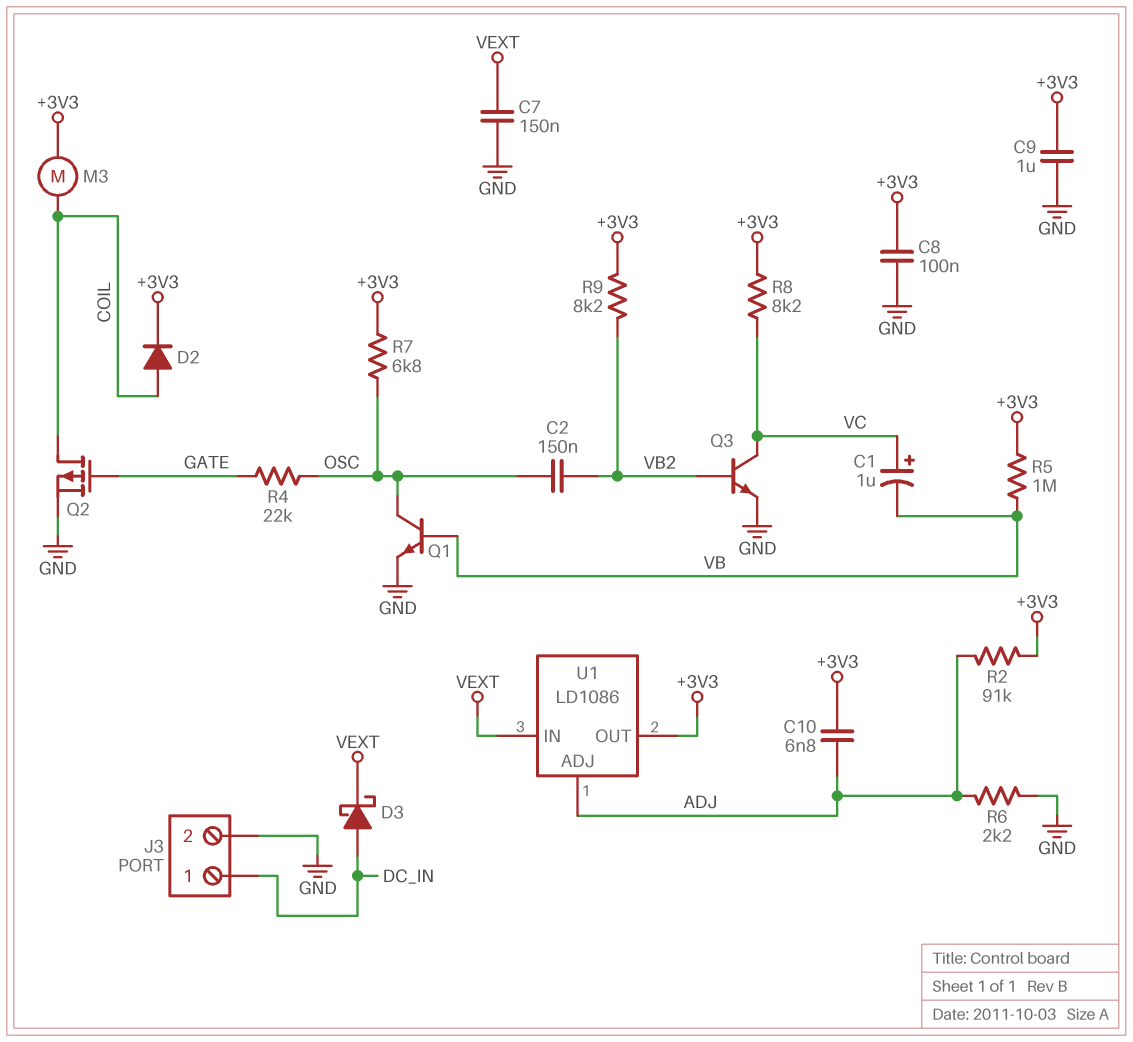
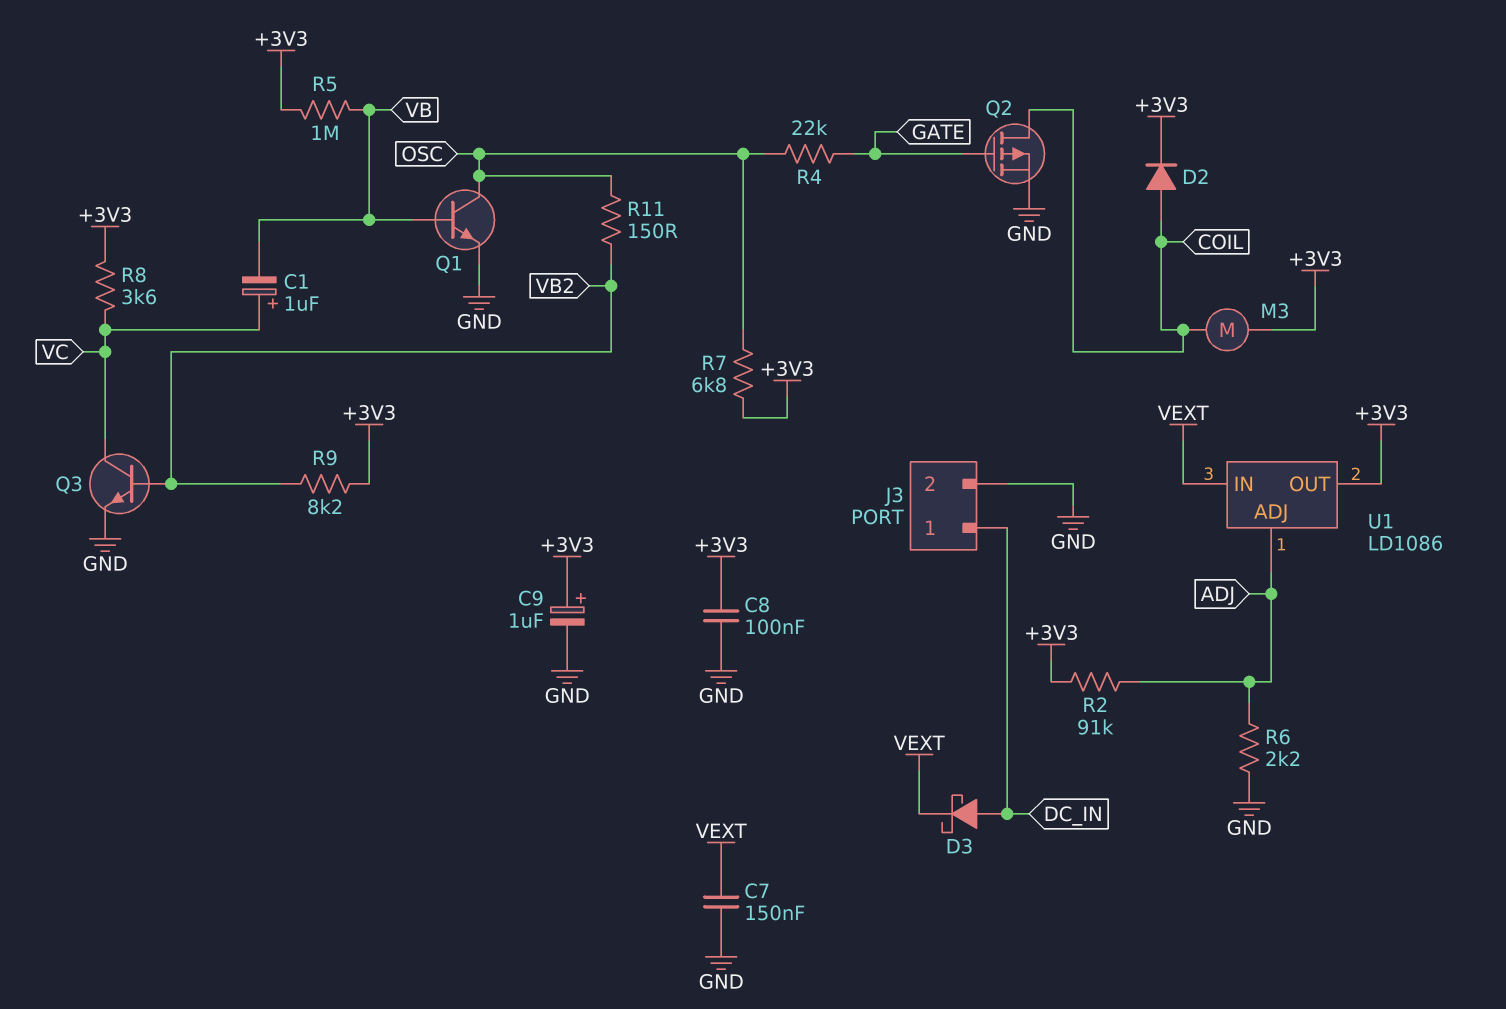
C2: 150nF (OSC, VB2) -> none
C9: 1uF (+3V3, GND) -> 1uF (plus +3V3, minus GND)
C10: 6.8nF (+3V3, ADJ) -> none
R8: 8.2k (+3V3, VC) -> 3.6k (+3V3, VC)
R11: none -> 150 (OSC, VB2)

